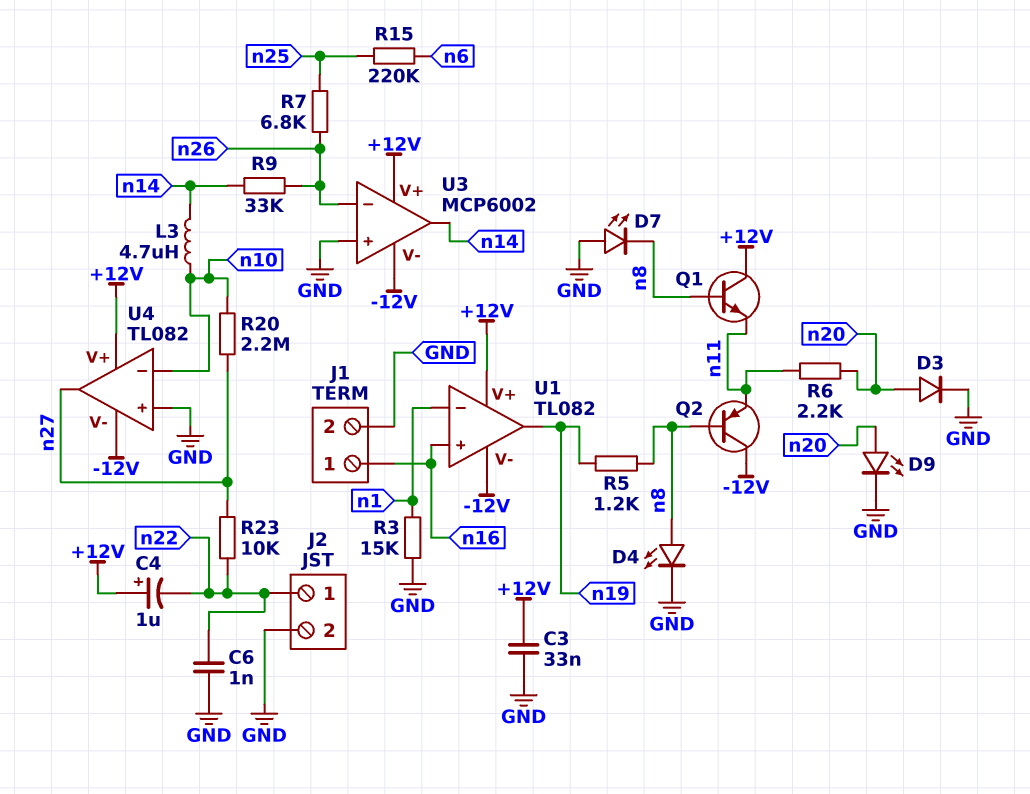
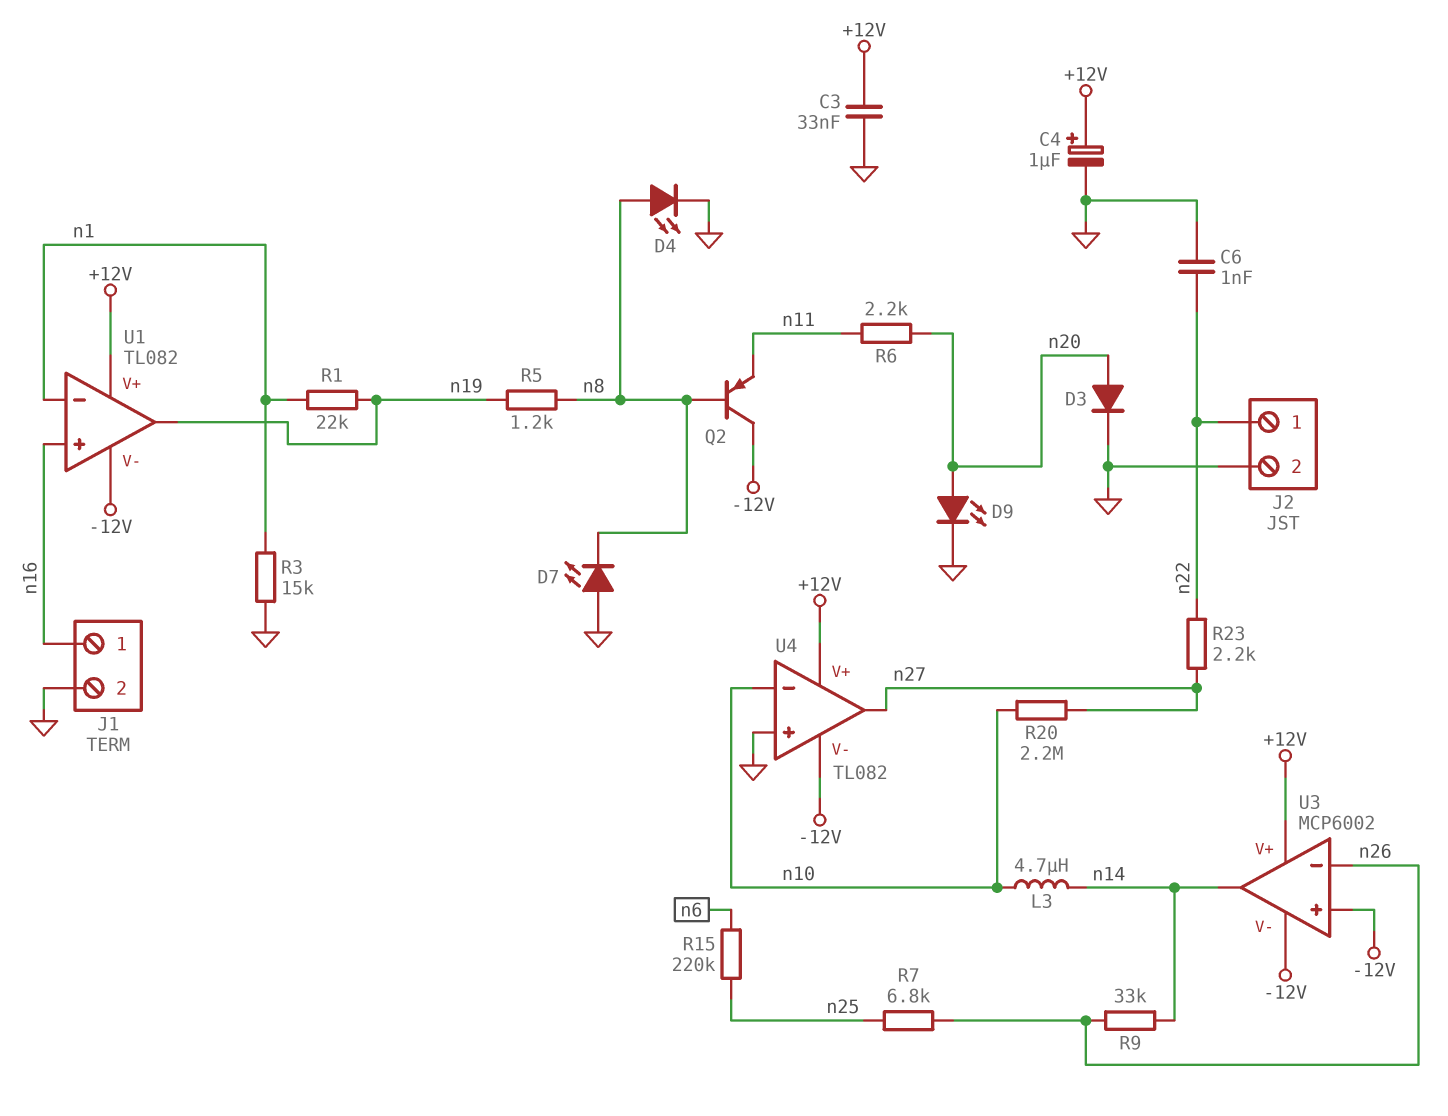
C4: 1uF (plus +12V, minus n22) -> 1uF (plus +12V, minus GND)
Q1: NPN (B n8, C +12V, E n11) -> none
R1: none -> 22k (n1, n19)
R23: 10k (n22, n27) -> 2.2k (n22, n27)
U3 pin in+: GND -> -12V

